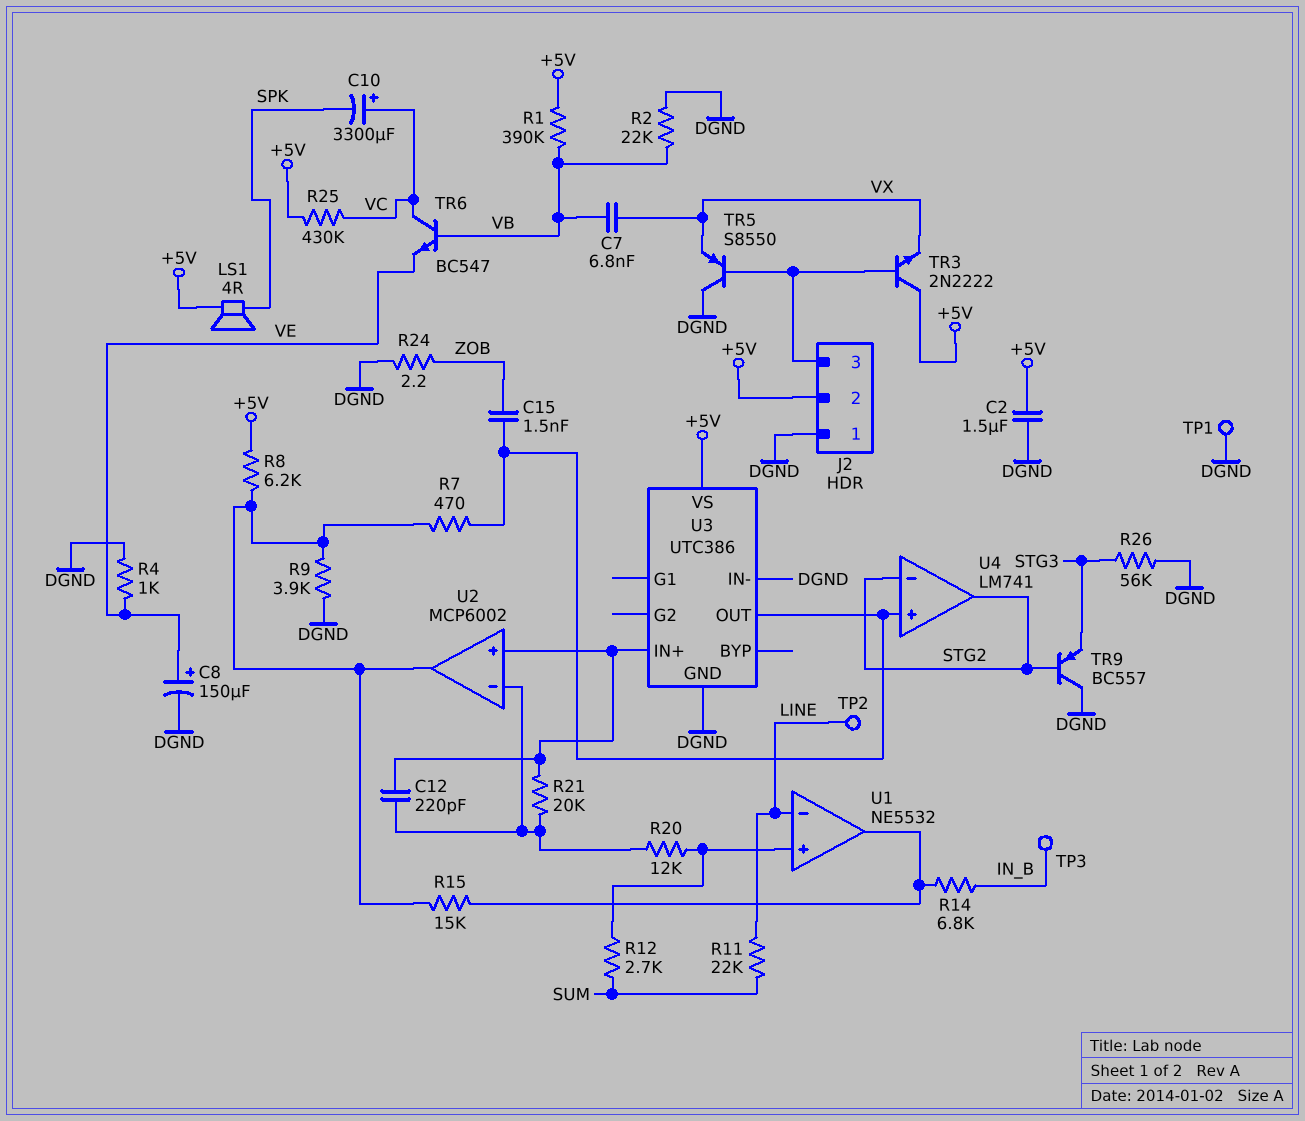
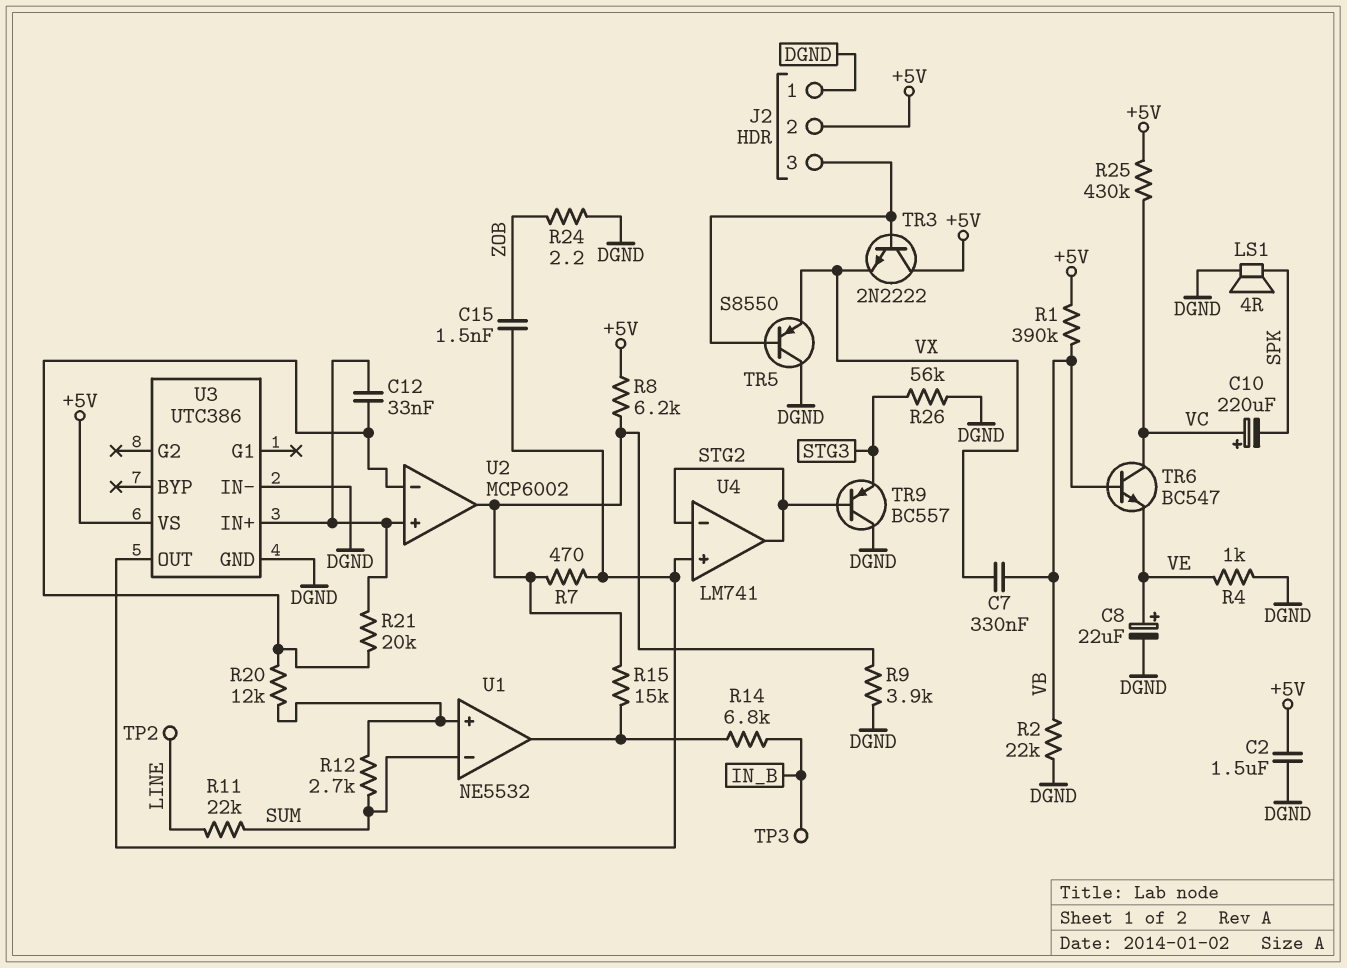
C7: 6.8nF (VB, VX) -> 330nF (VB, VX)
C8: 150uF (plus VE, minus DGND) -> 22uF (plus VE, minus DGND)
C10: 3300uF (plus VC, minus SPK) -> 220uF (plus VC, minus SPK)
C12: 220pF (U2/in+, U2/in-) -> 33nF (U2/in+, U2/in-)
LS1: speaker 4R (+5V, SPK) -> speaker 4R (DGND, SPK)
TP1: test point (DGND) -> none
U1 pin in-: LINE -> SUM

